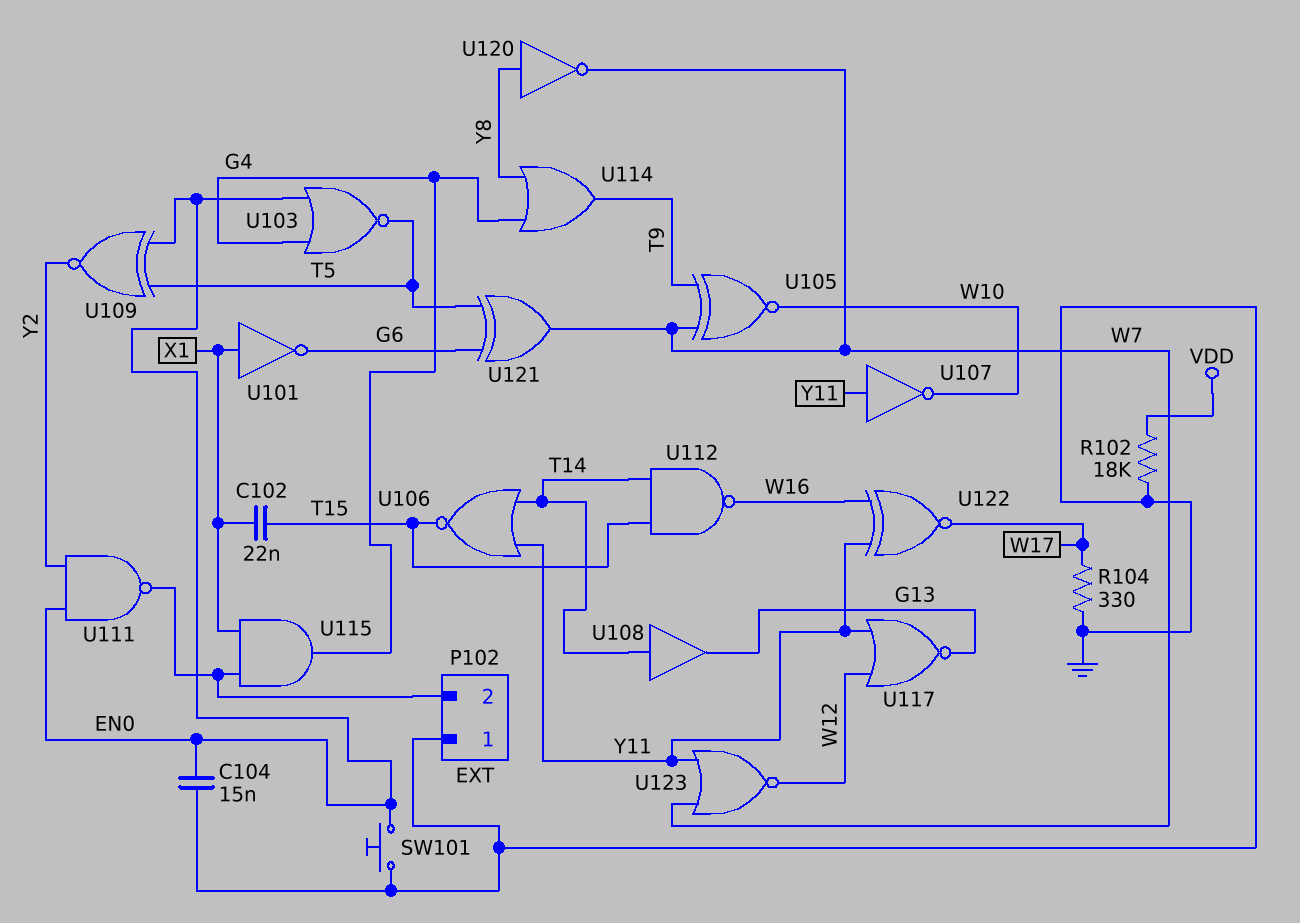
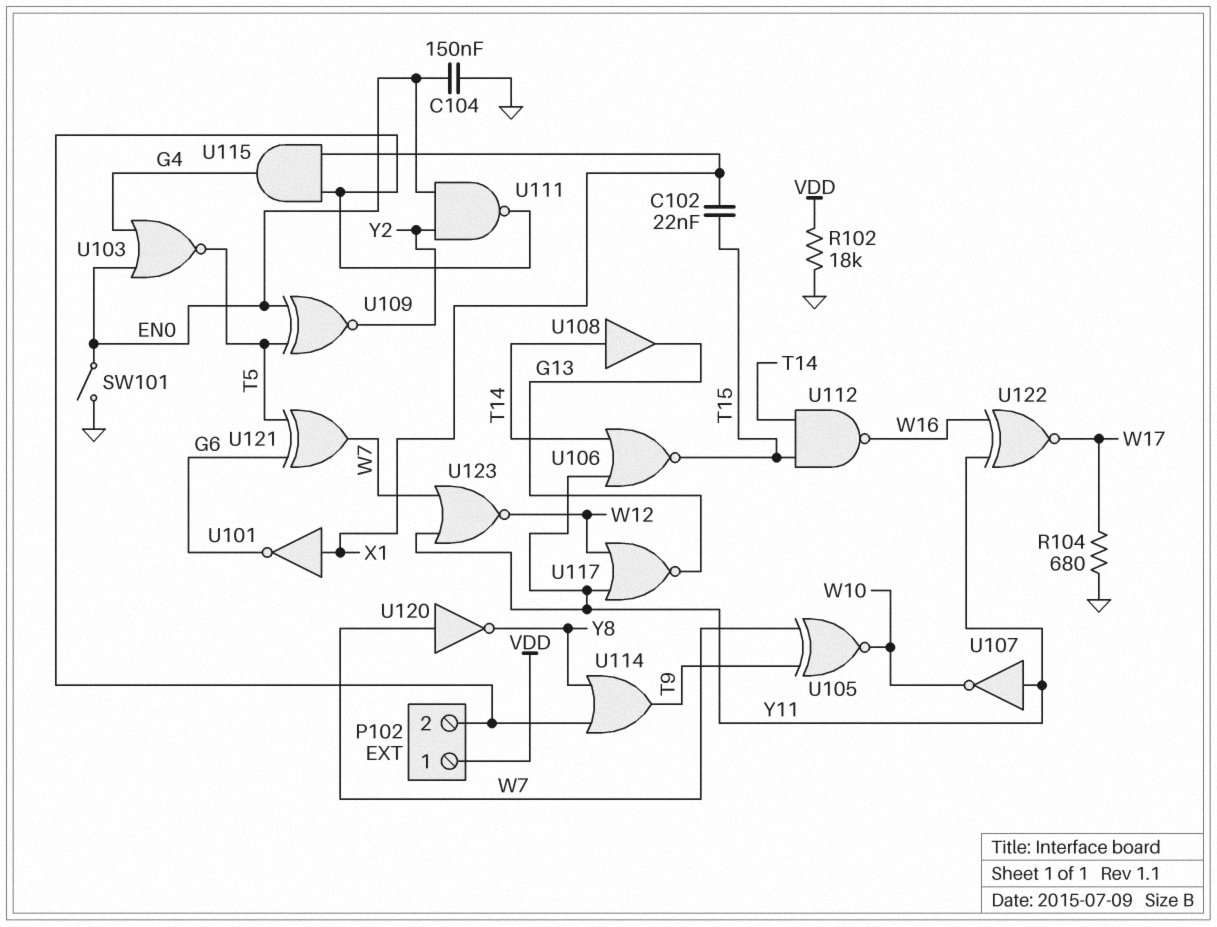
C104: 15nF (EN0, GND) -> 150nF (EN0, GND)
P102 pin 1: GND -> VDD
R104: 330 (GND, W17) -> 680 (GND, W17)
SW101: button (EN0, GND) -> switch (EN0, GND)
U114: OR (in G4, in Y8, out T9) -> OR (in P102/2, in Y8, out T9)
U120: NOT (in Y8, out W7) -> NOT (in W7, out Y8)

